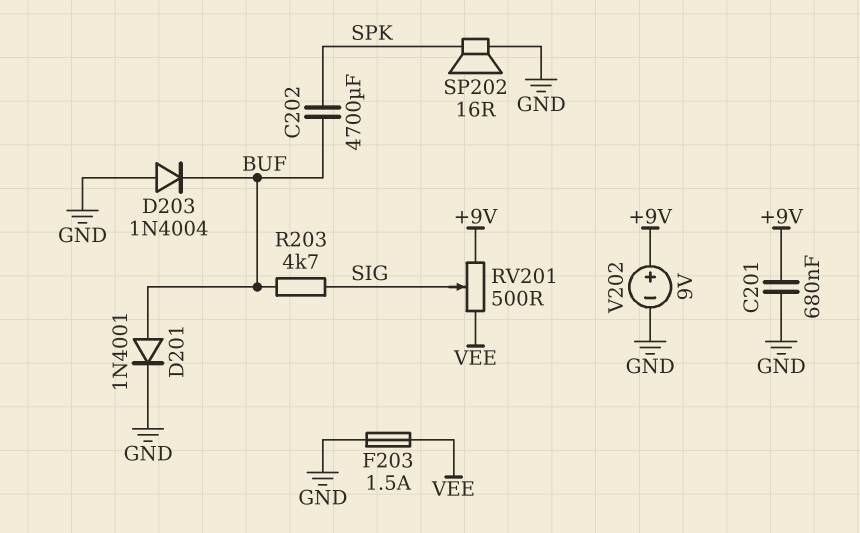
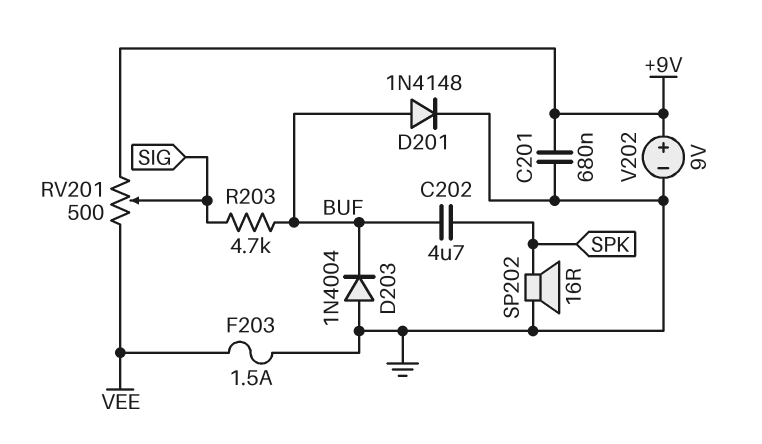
C202: 4700uF (BUF, SPK) -> 4.7uF (BUF, SPK)
D201: diode 1N4001 (A BUF, K GND) -> diode 1N4148 (A BUF, K GND)

